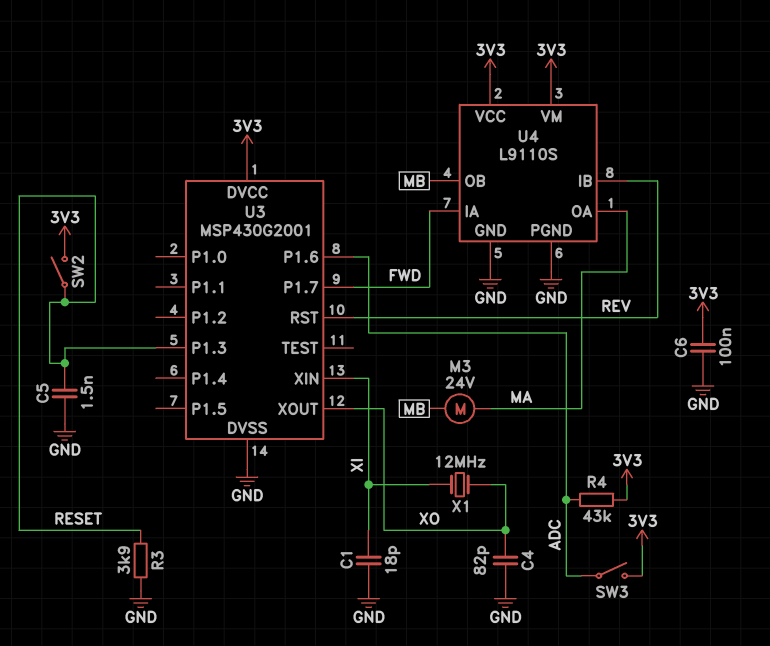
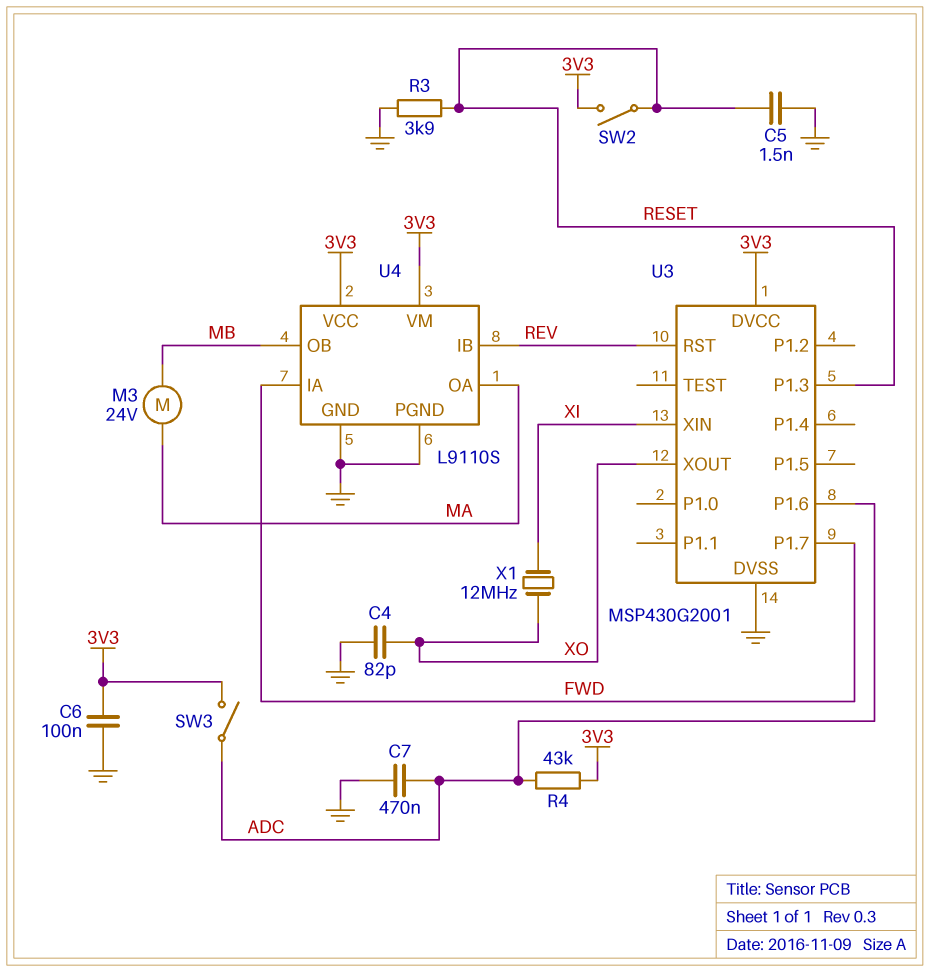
C1: 18pF (GND, XI) -> none
C7: none -> 470nF (ADC, GND)

